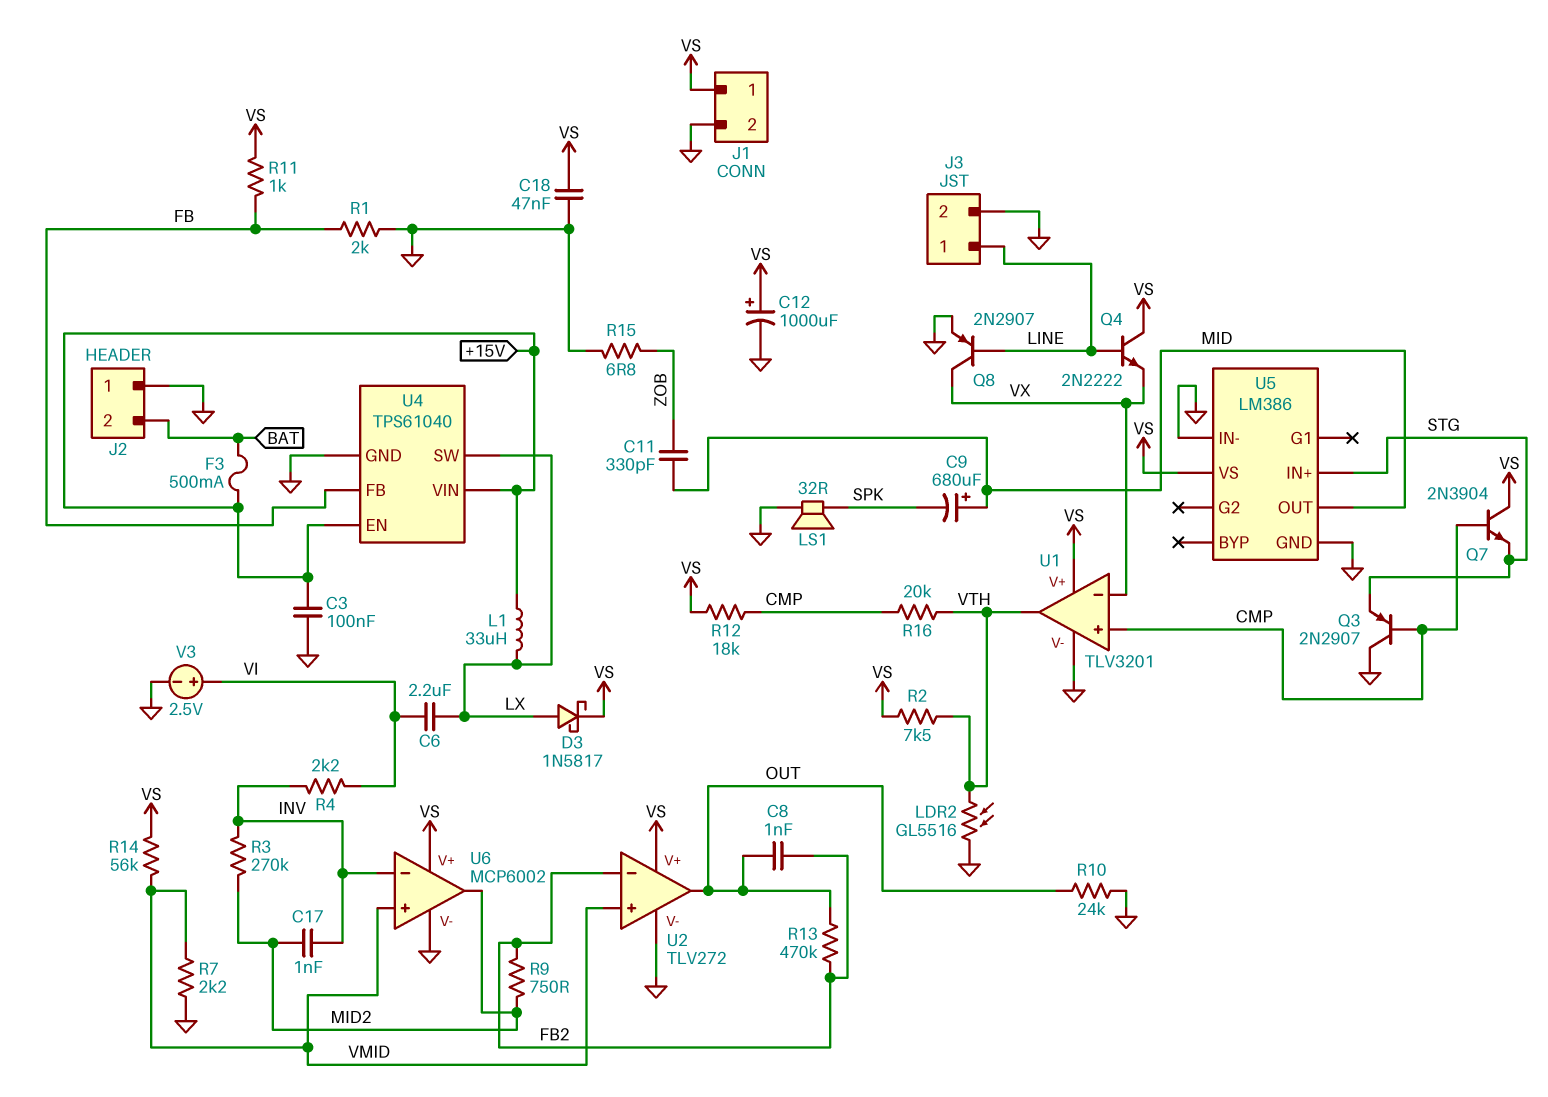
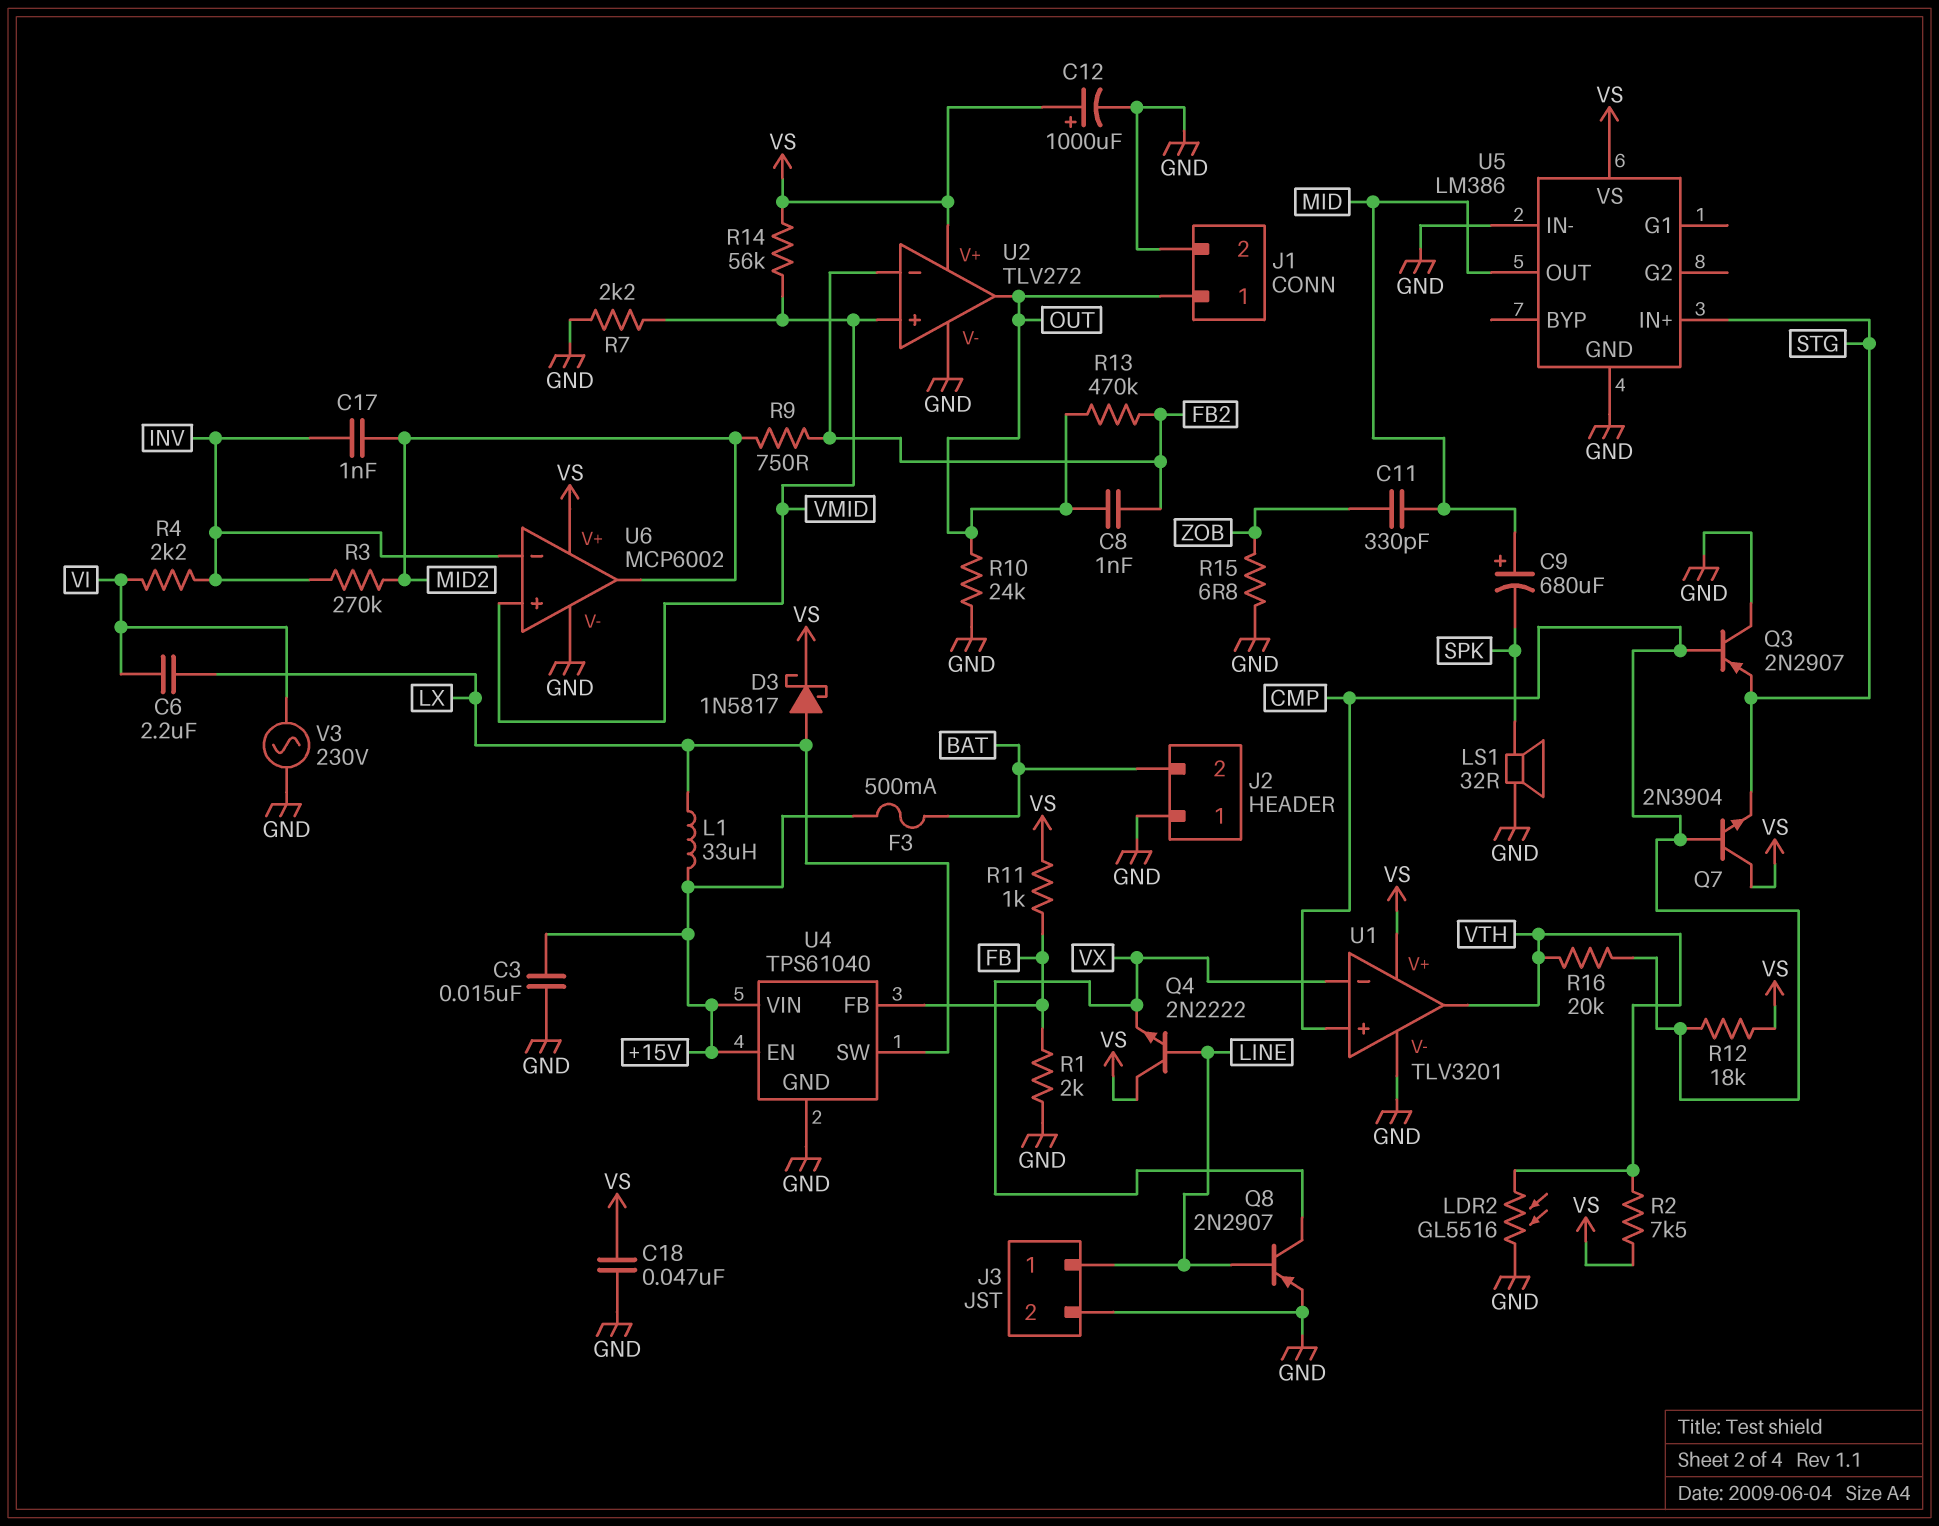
C3: 100nF (+15V, GND) -> 15nF (+15V, GND)
J1 pin 1: VS -> OUT
V3: 2.5V (plus VI, minus GND) -> AC 230V (GND, VI)

